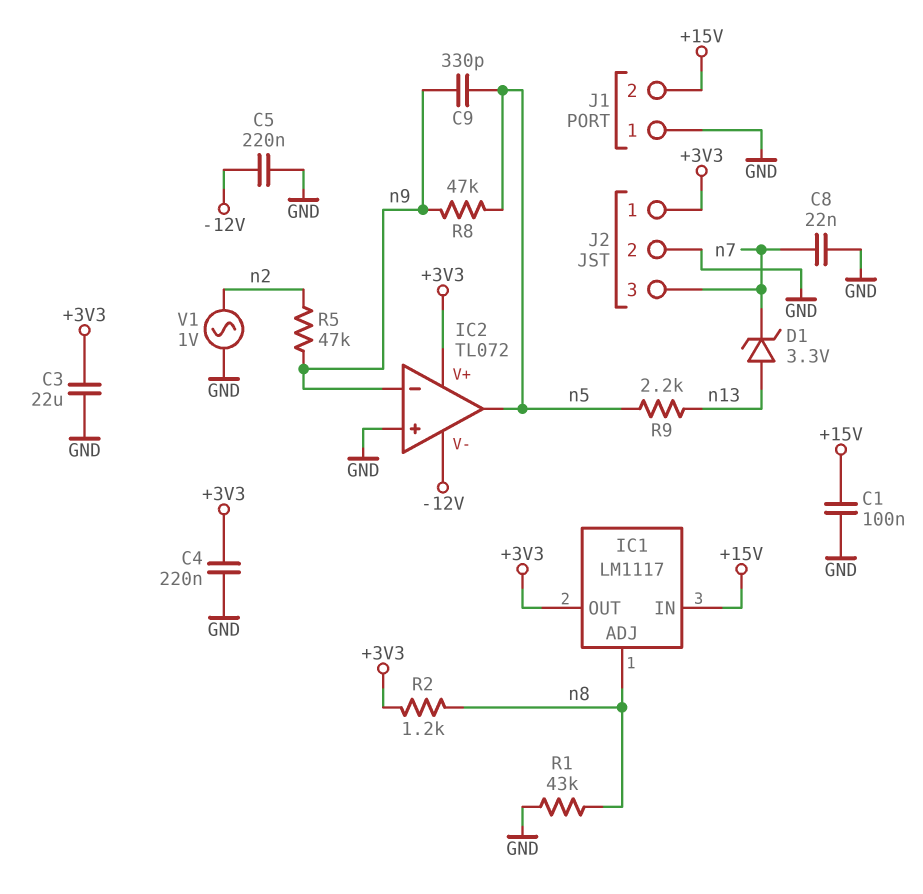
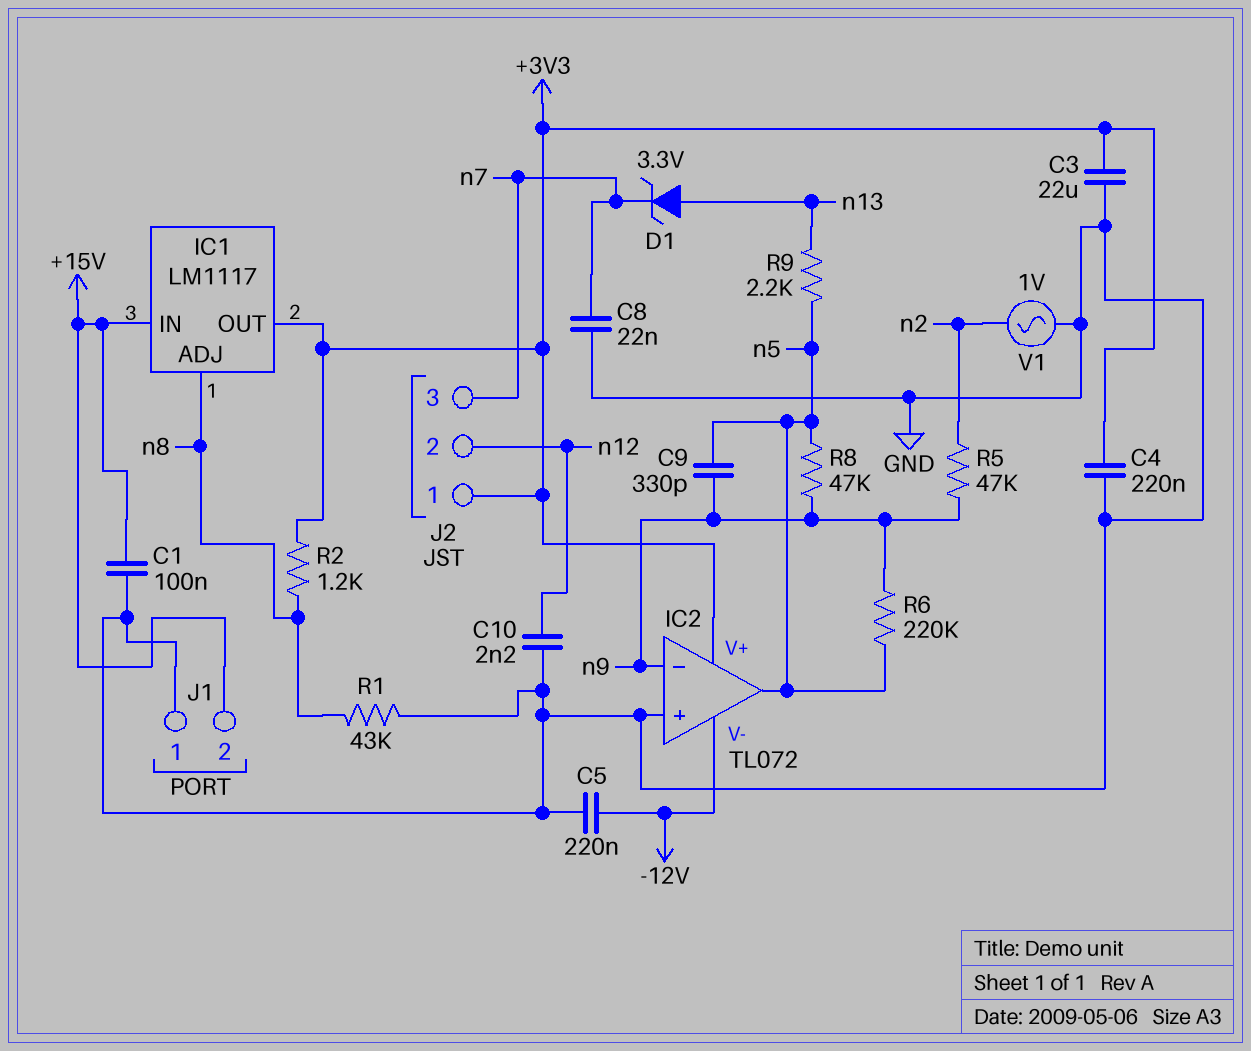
C10: none -> 2.2nF (GND, n12)
J2 pin 2: GND -> n12
R6: none -> 220k (n5, n9)

